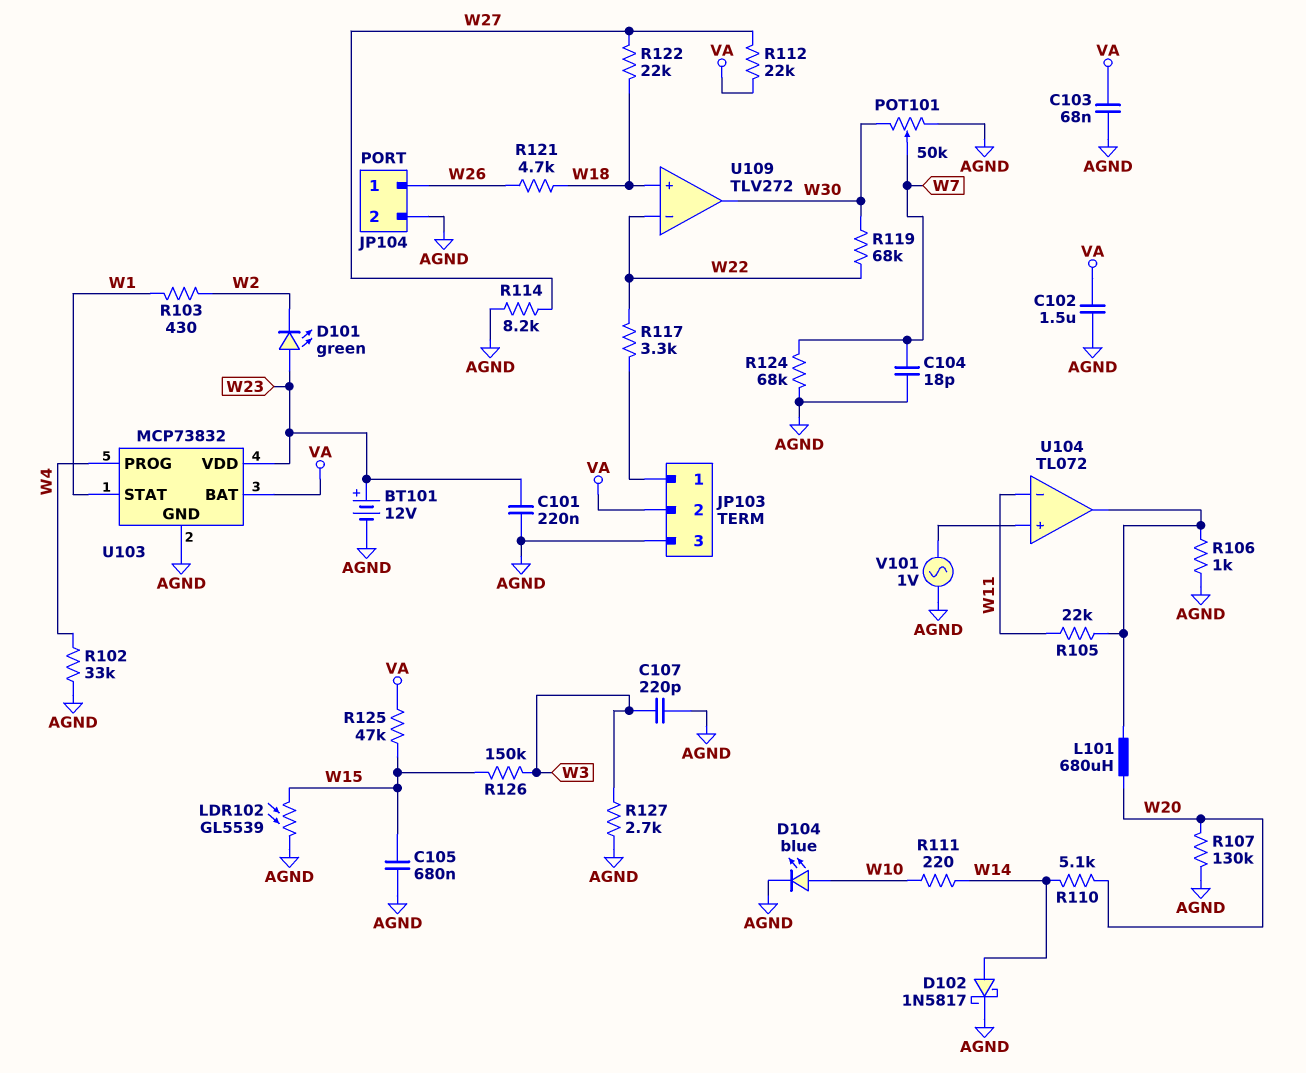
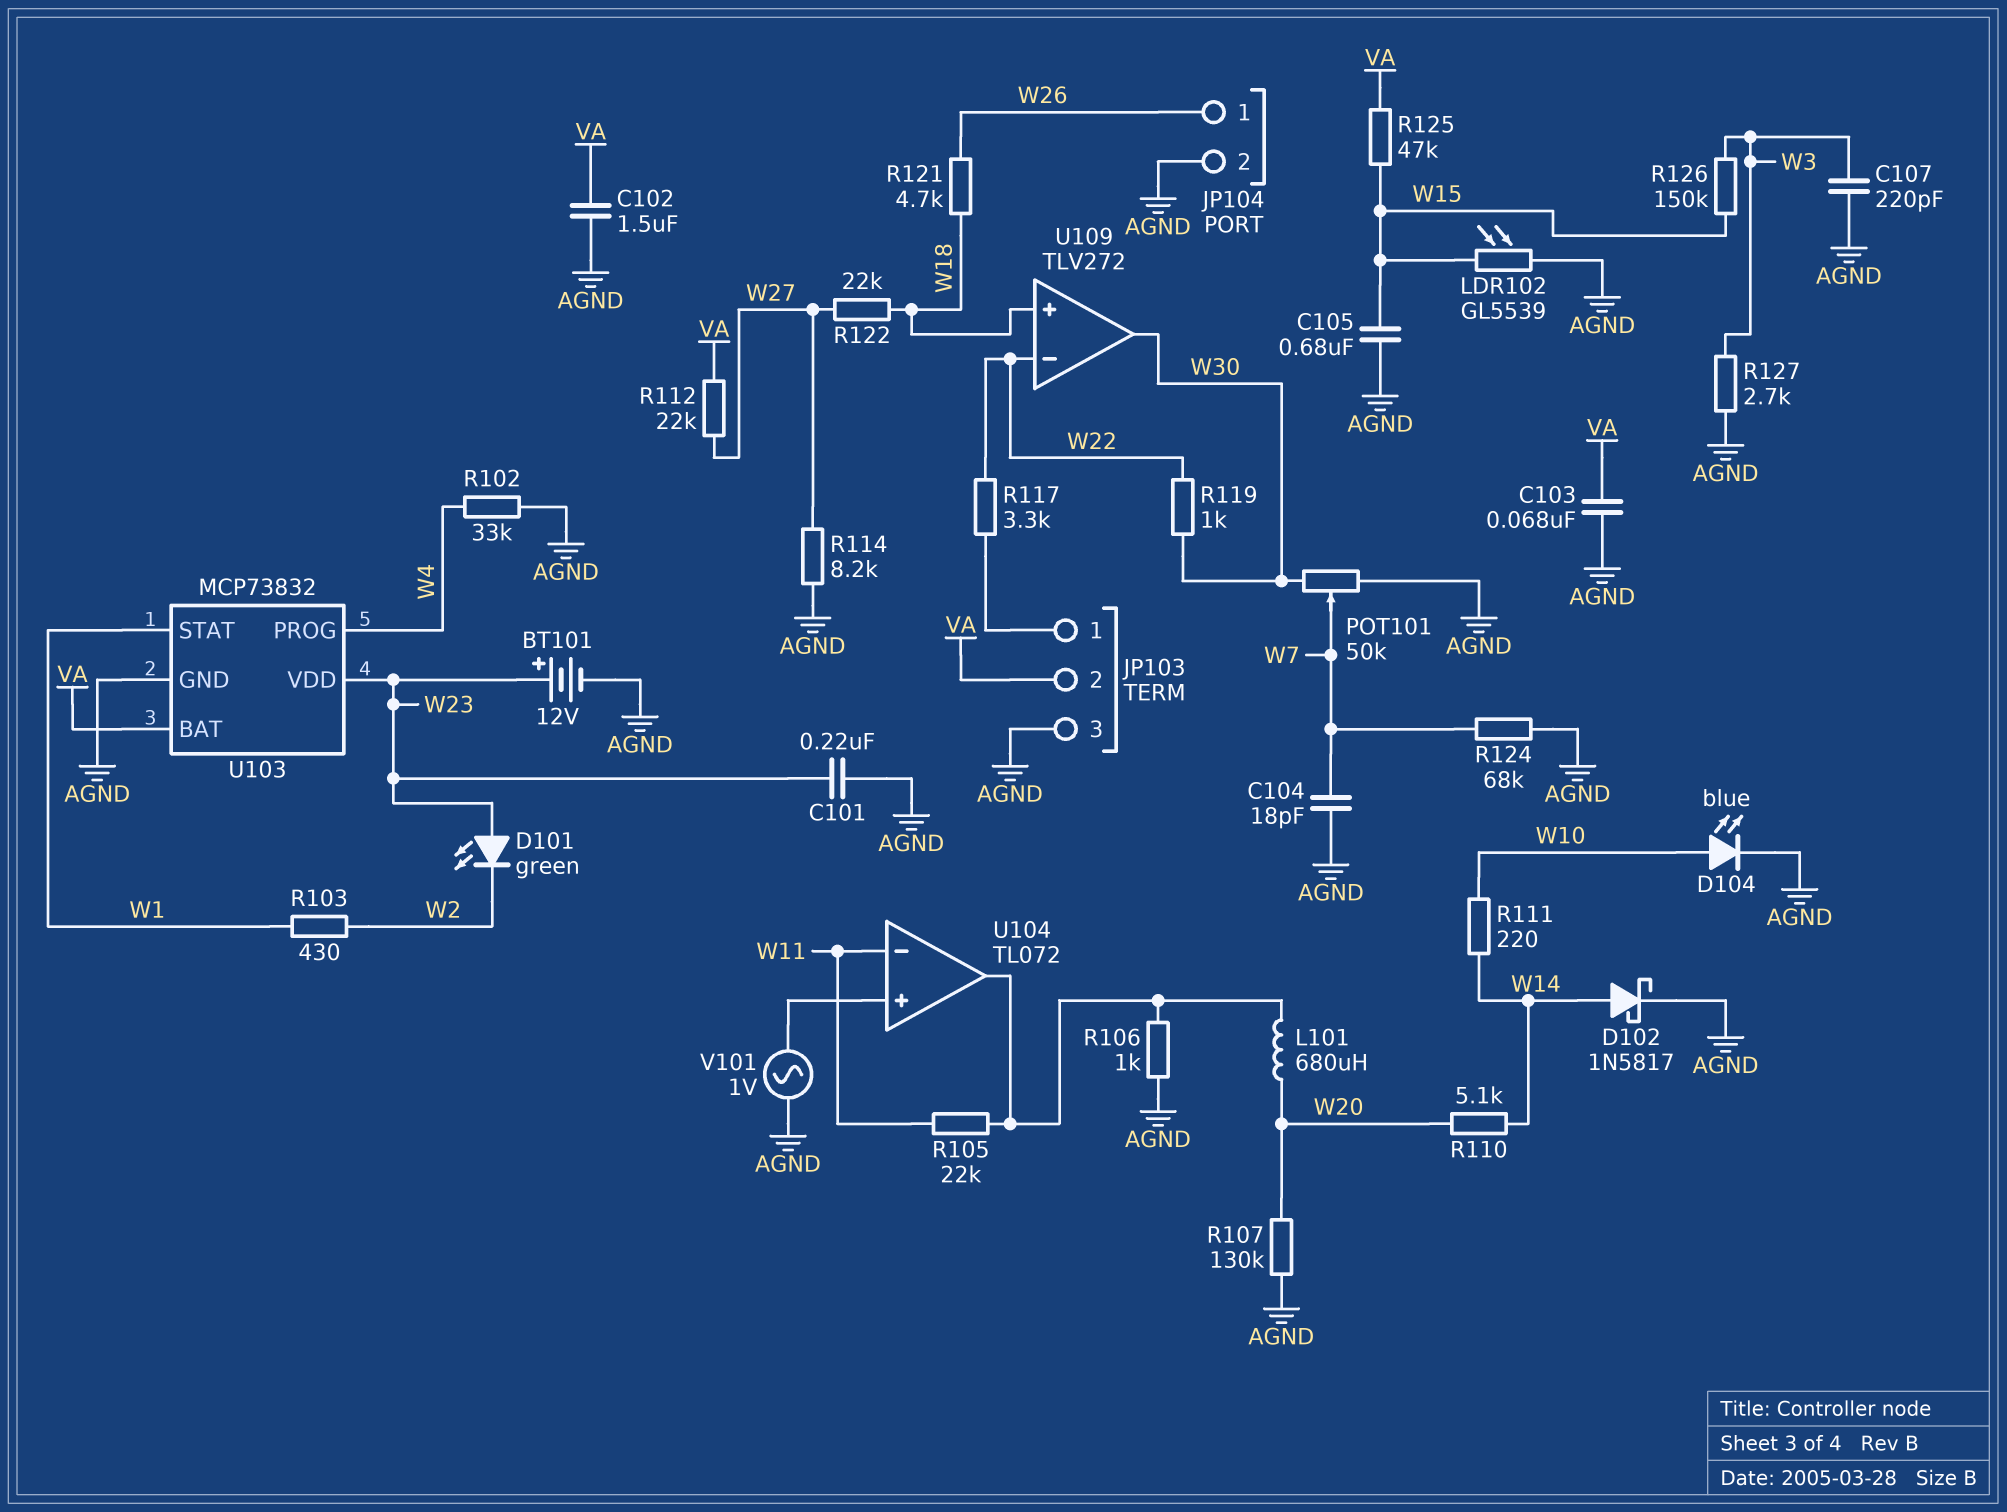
R119: 68k (W22, W30) -> 1k (W22, W30)

